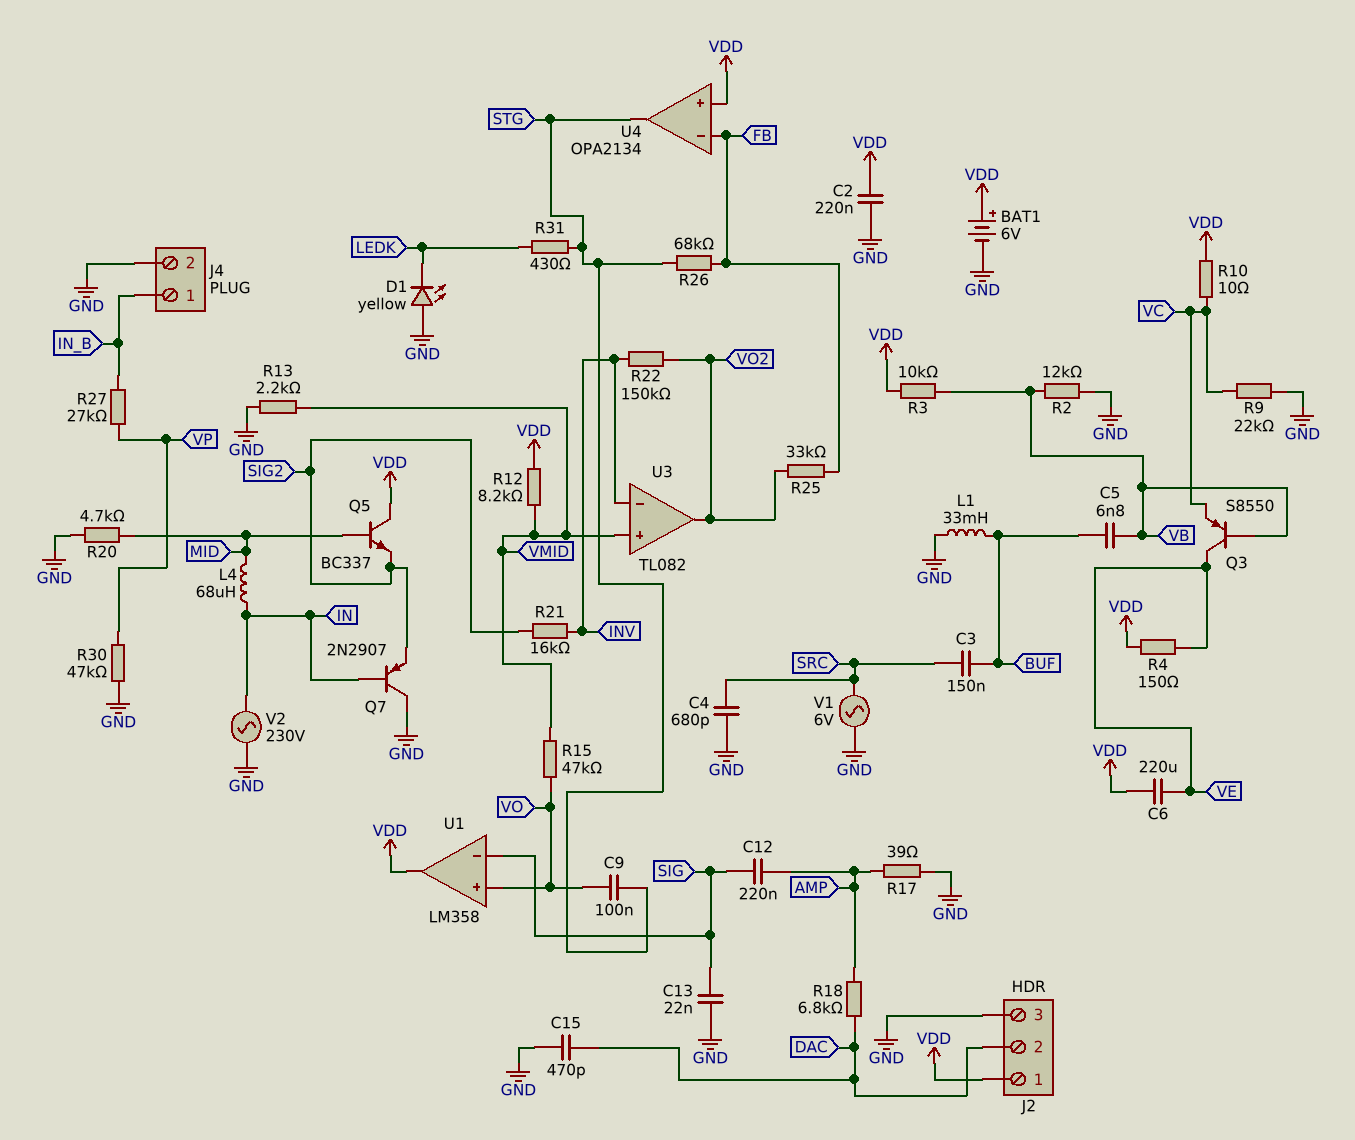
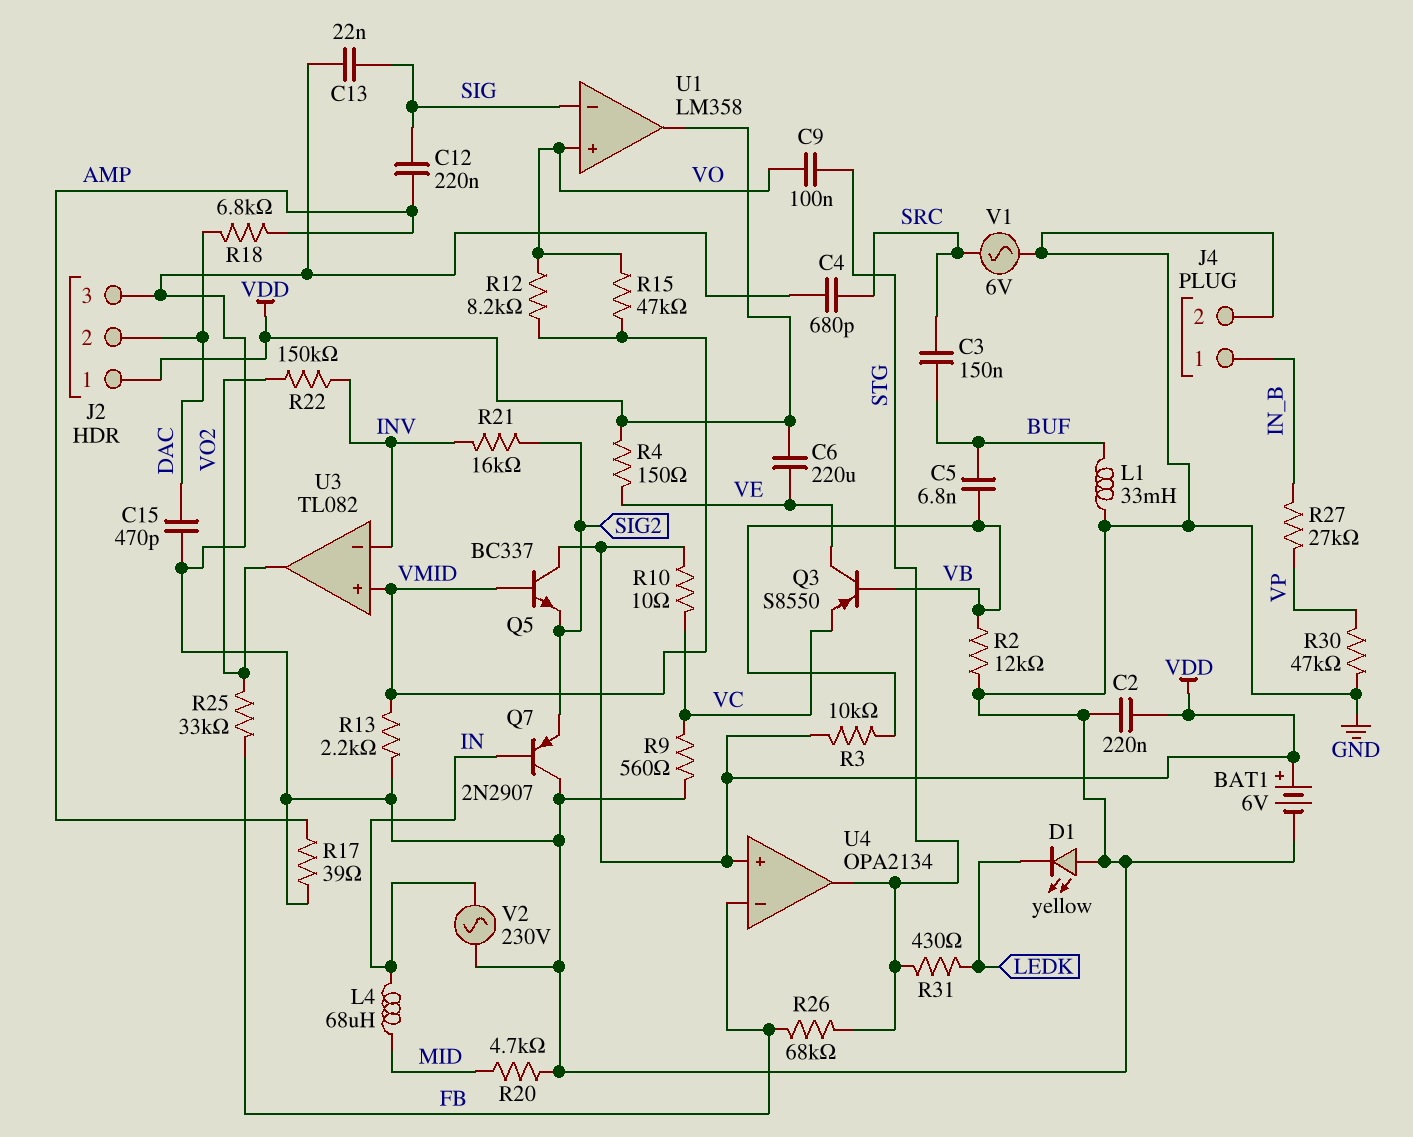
Q5: NPN BC337 (B MID, C VDD, E SIG2) -> NPN BC337 (B VMID, C VDD, E SIG2)
R9: 22k (GND, VC) -> 560 (GND, VC)
R12: 8.2k (VDD, VMID) -> 8.2k (VMID, VO)

